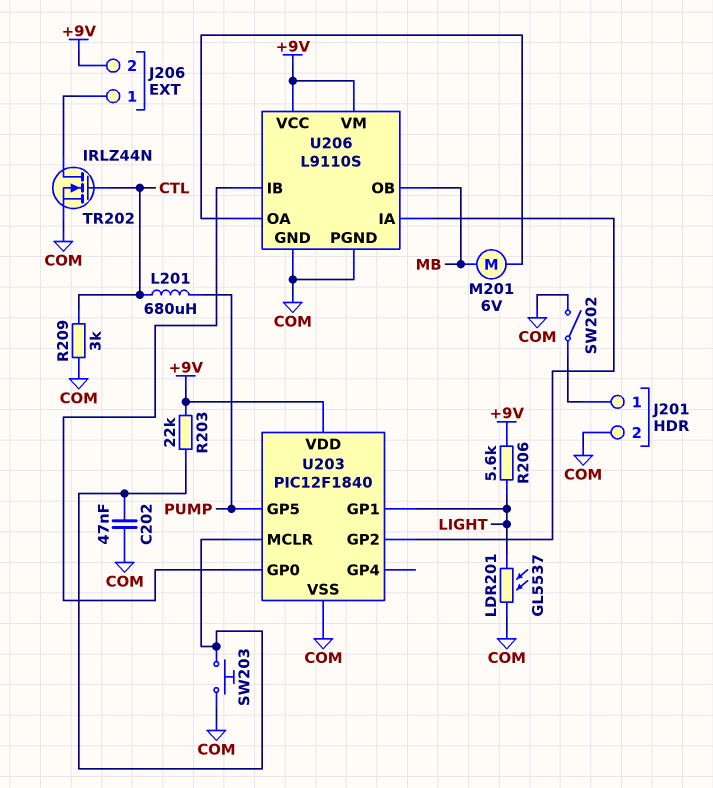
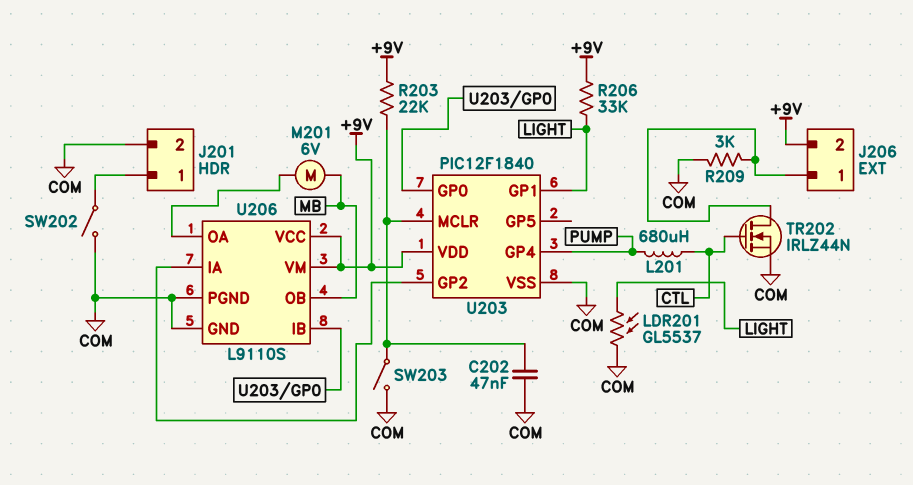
R206: 5.6k (+9V, LIGHT) -> 33k (+9V, LIGHT)
R209: 3k (COM, CTL) -> 3k (COM, J206/1)
SW203: button (COM, U203/MCLR) -> switch (COM, U203/MCLR)
U203 pin GP4: none -> PUMP
U203 pin GP5: PUMP -> none

